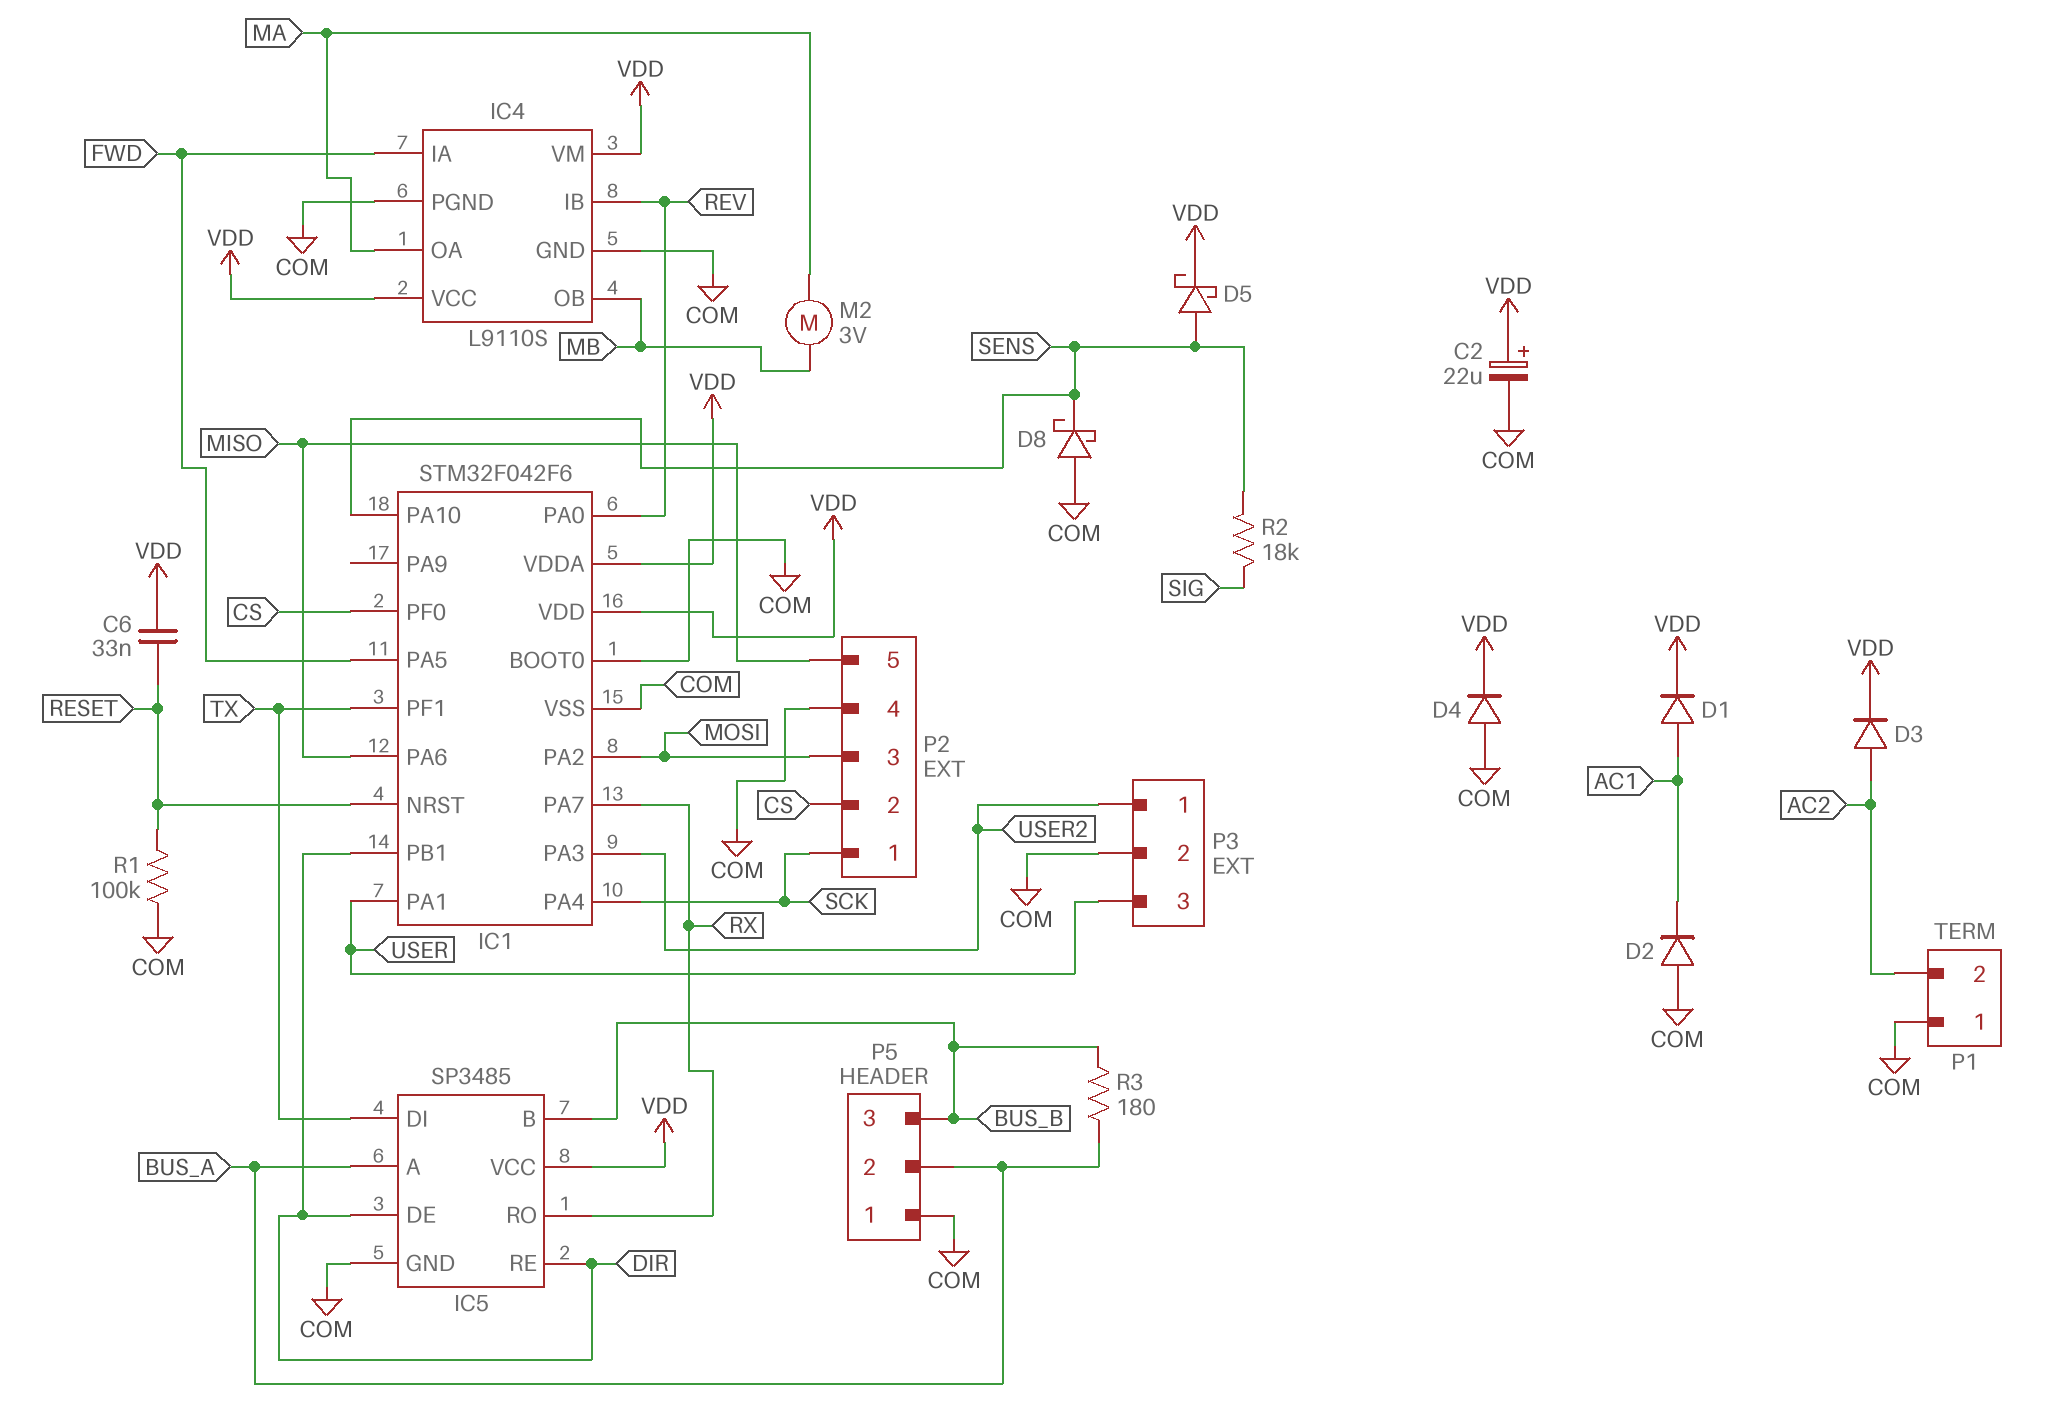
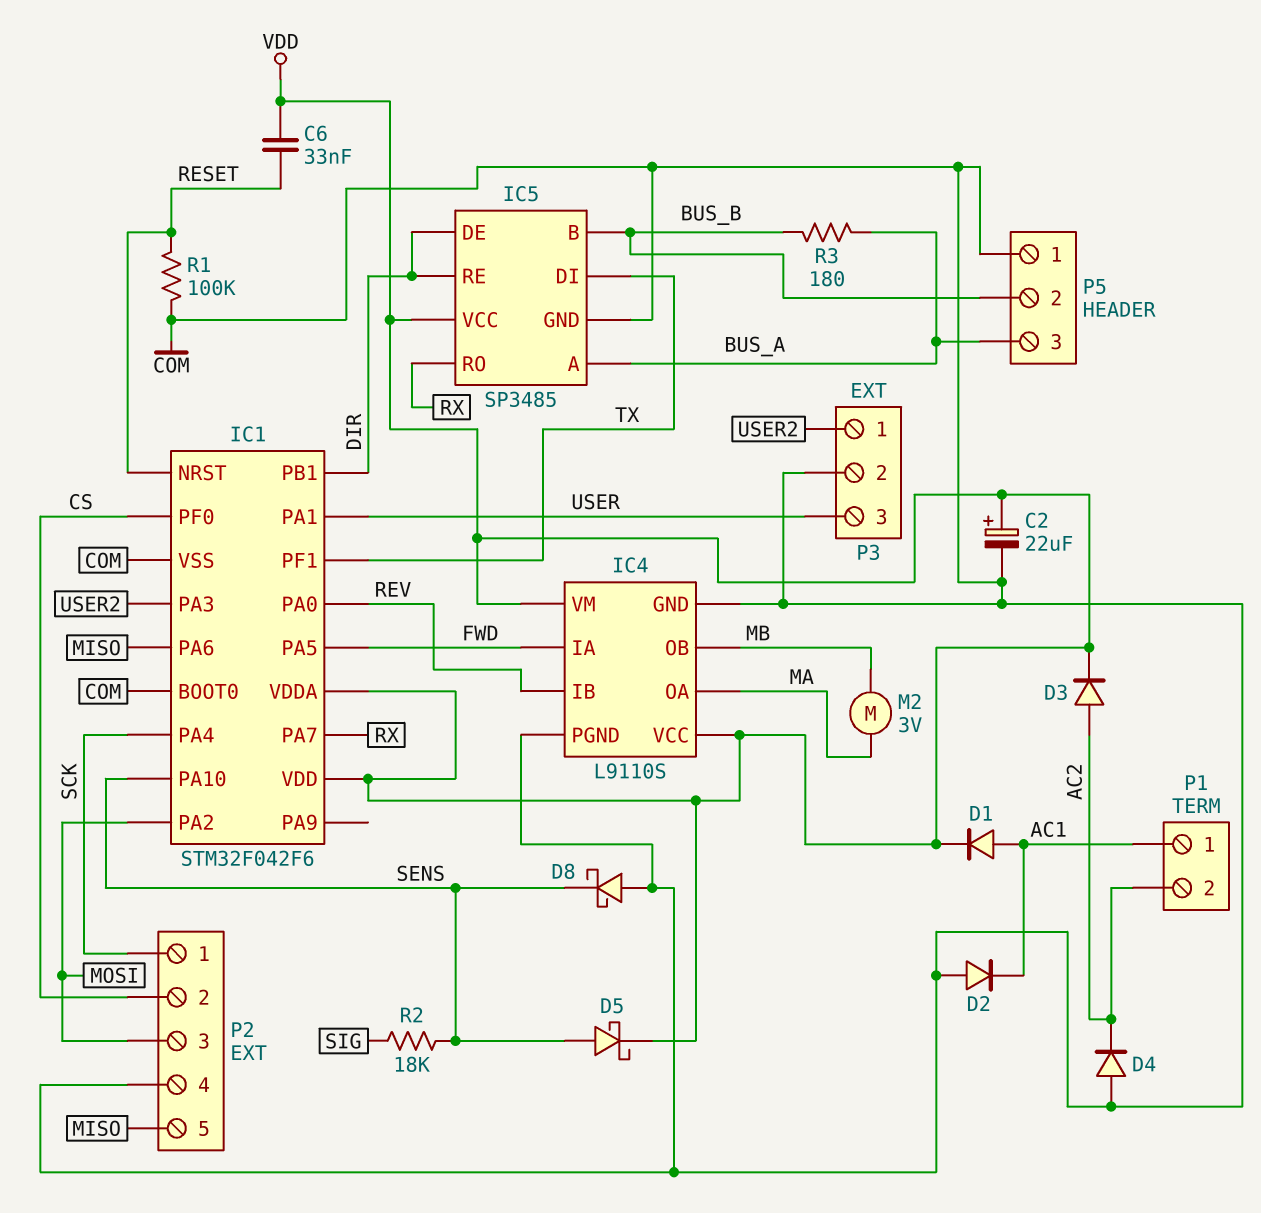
D4: diode (A COM, K VDD) -> diode (A COM, K AC2)
P1 pin 1: COM -> AC1
P5 pin 2: BUS_A -> BUS_B
P5 pin 3: BUS_B -> BUS_A

